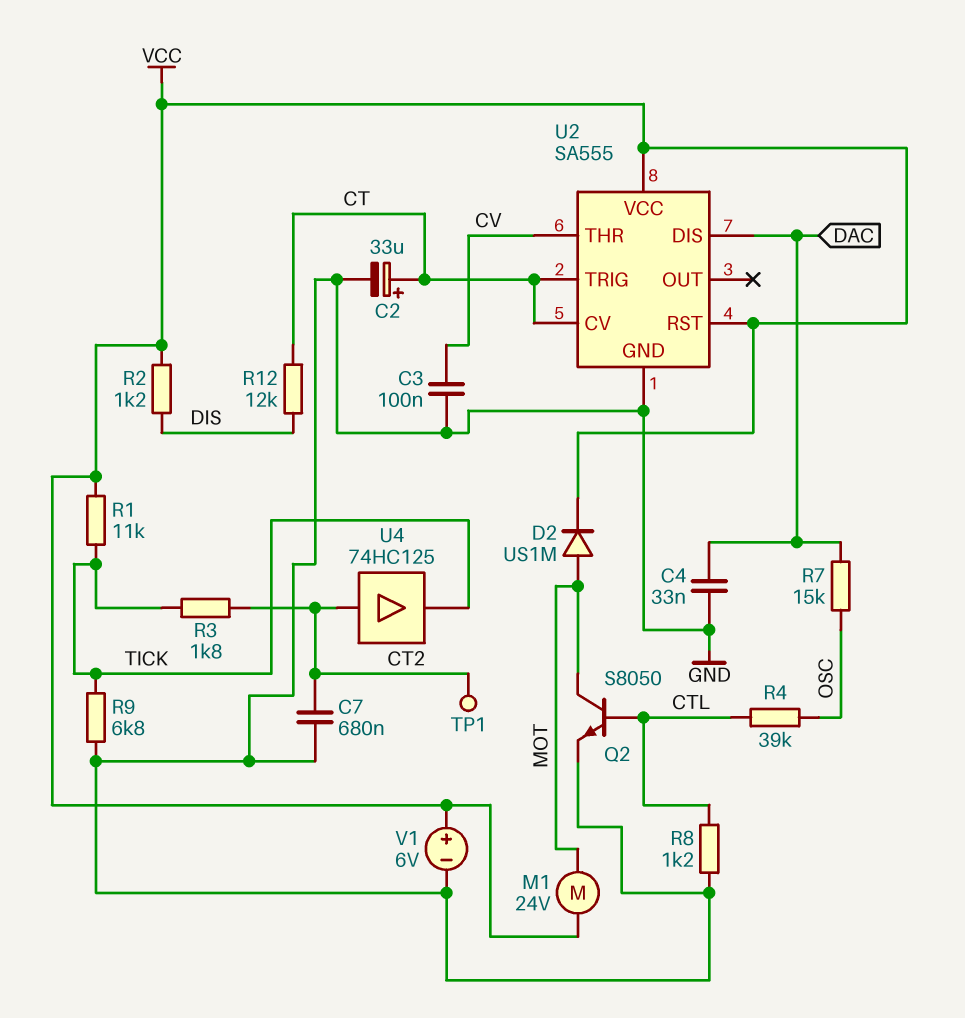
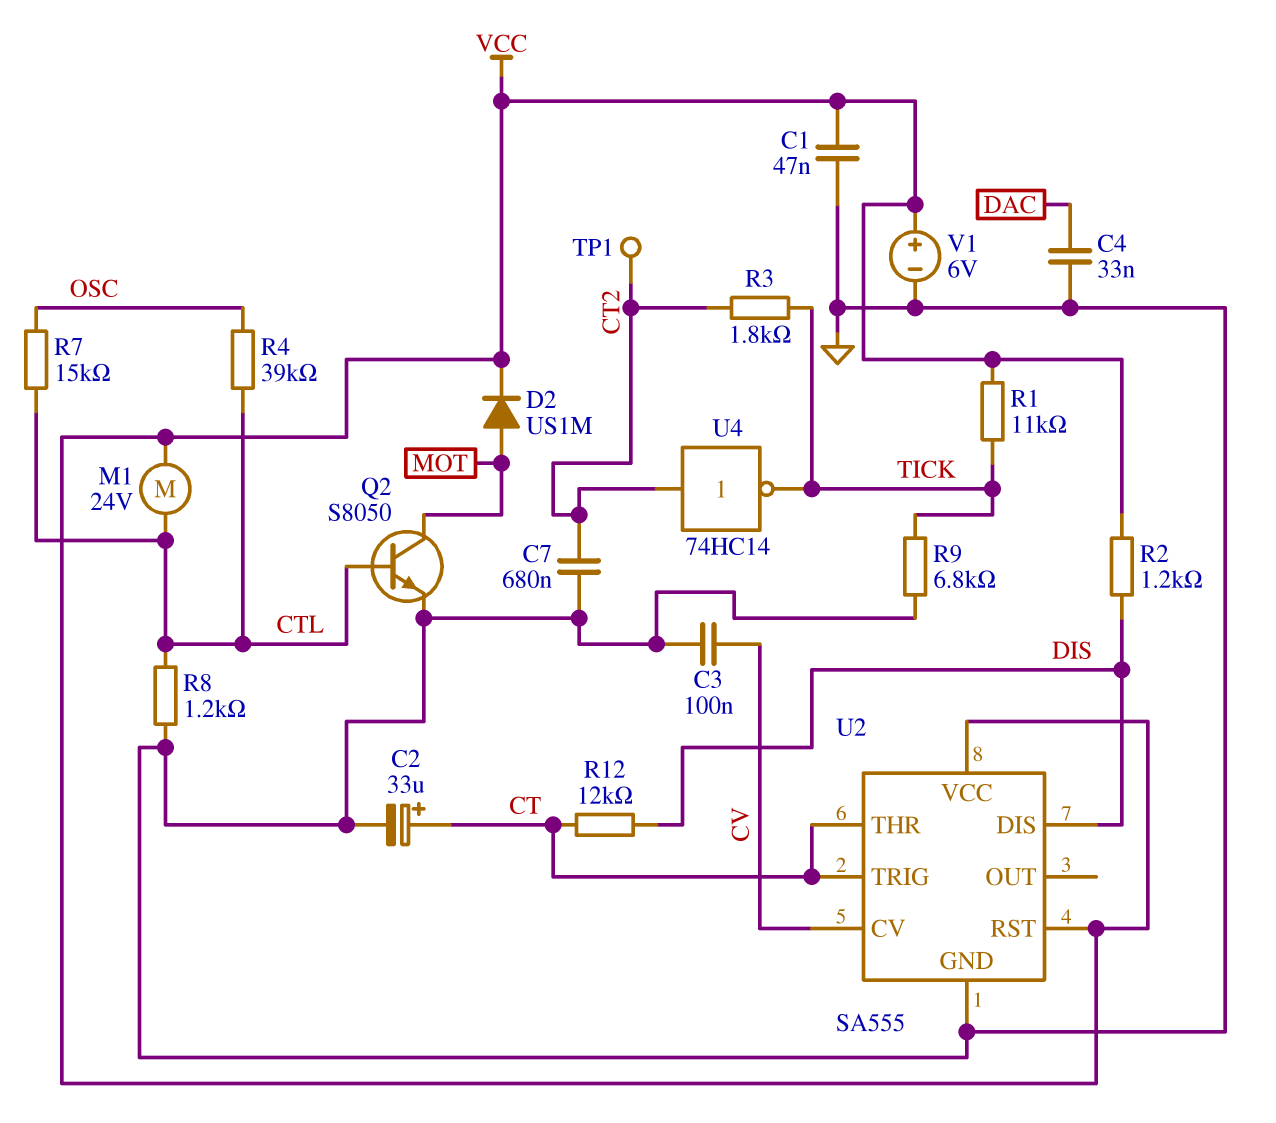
C1: none -> 47nF (GND, VCC)
M1: motor 24V (MOT, VCC) -> motor 24V (CTL, VCC)
R7: 15k (DAC, OSC) -> 15k (CTL, OSC)
U2 pin CV: CT -> CV
U2 pin DIS: DAC -> DIS
U2 pin THR: CV -> CT
U4: buffer 74HC125 (in CT2, out TICK) -> NOT 74HC14 (in CT2, out TICK)

